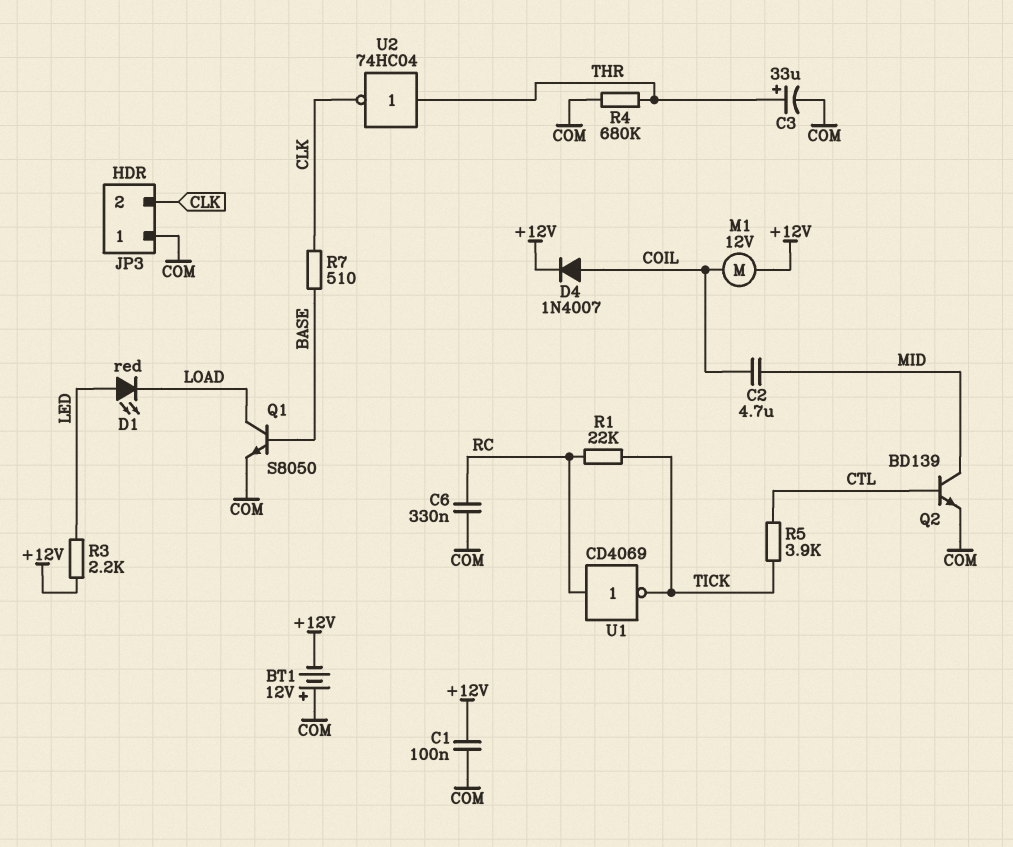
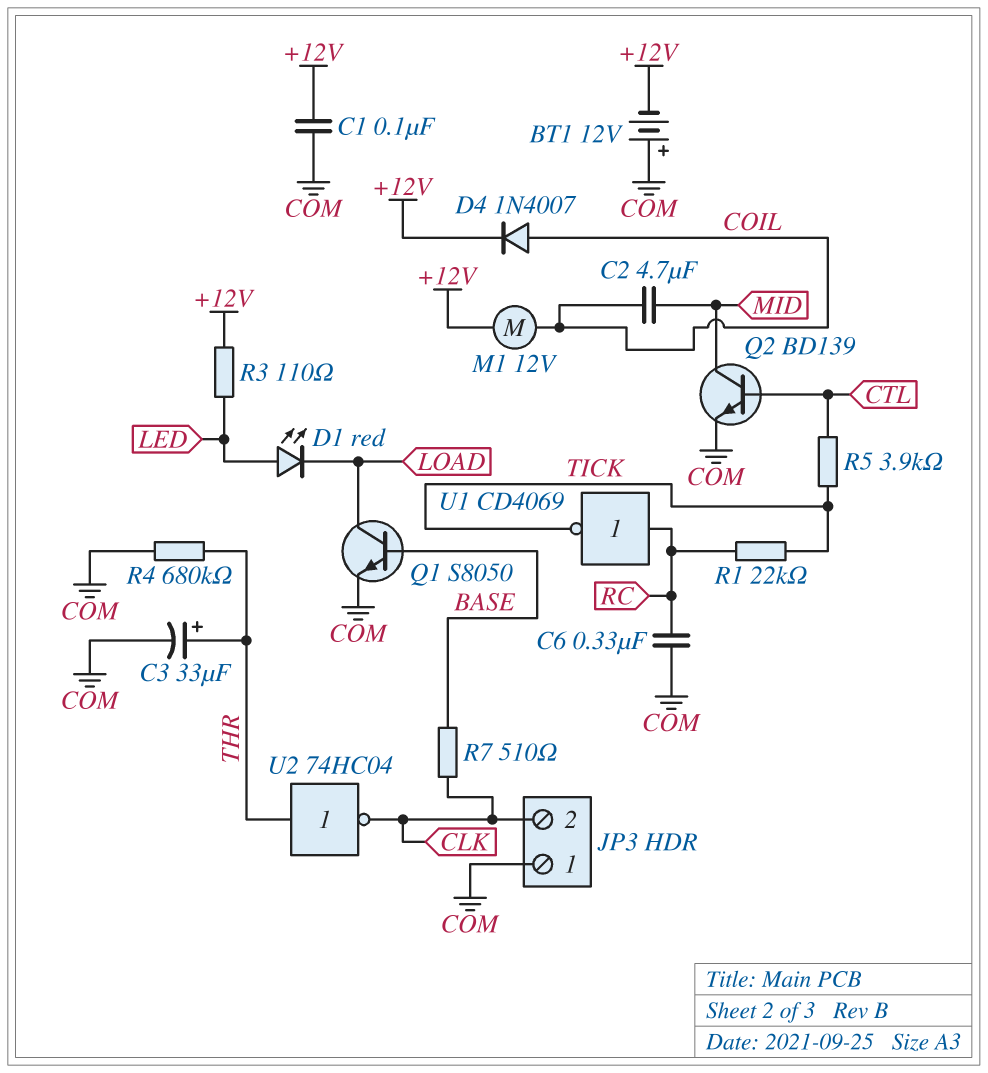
R3: 2.2k (+12V, LED) -> 110 (+12V, LED)

